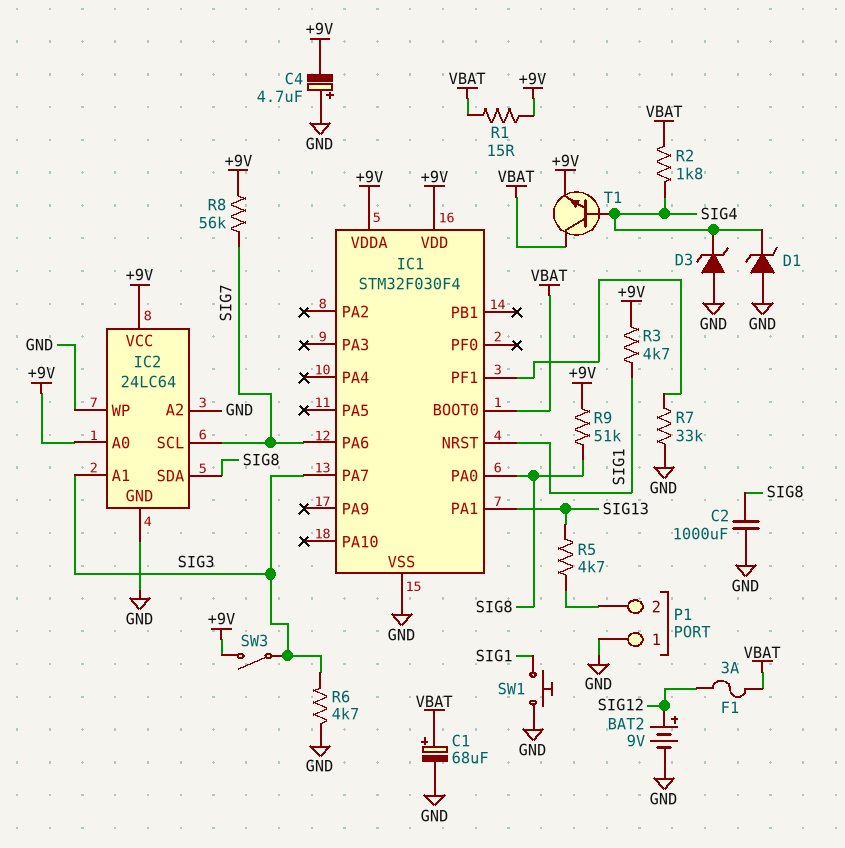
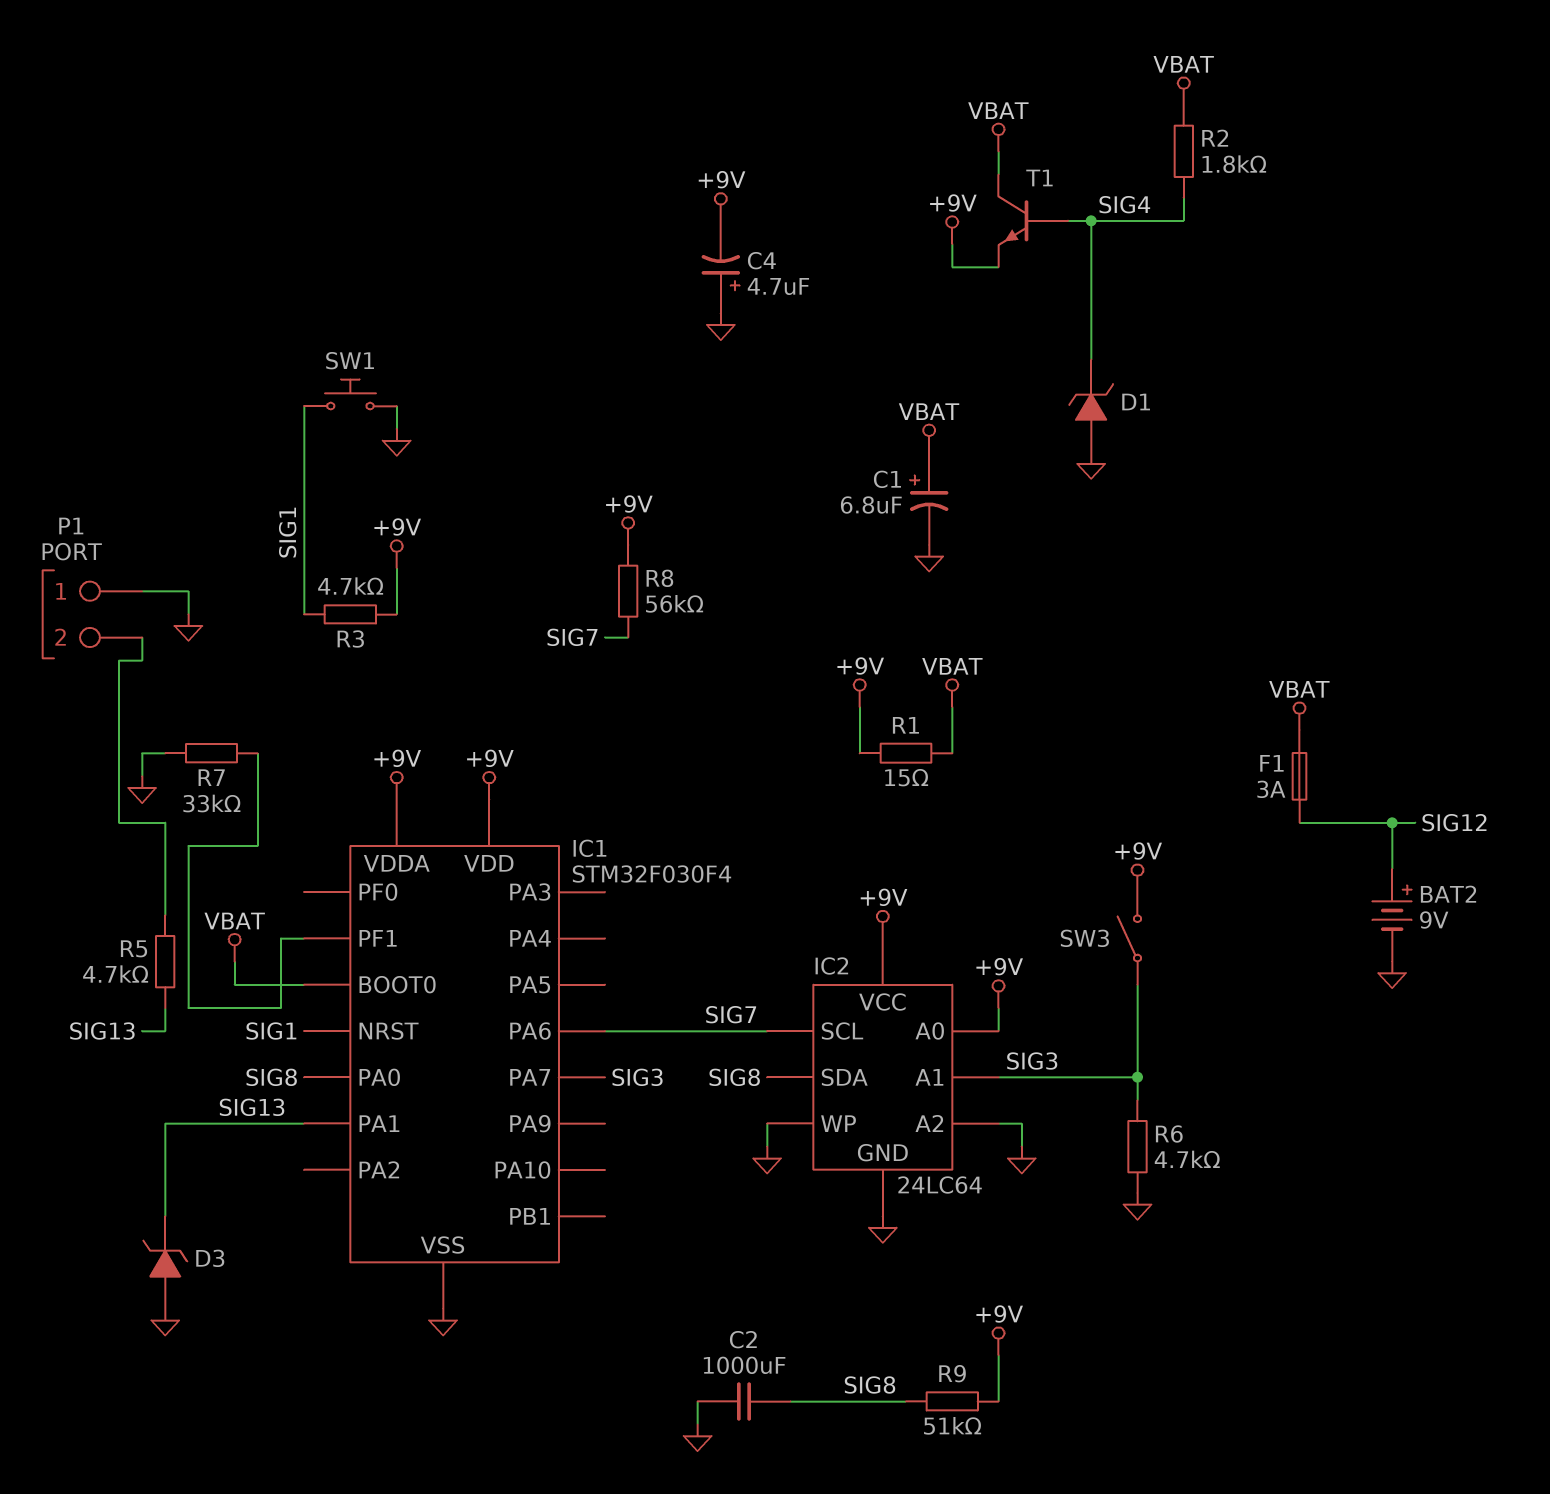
C1: 68uF (plus VBAT, minus GND) -> 6.8uF (plus VBAT, minus GND)
D3: zener (A GND, K SIG4) -> zener (A GND, K SIG13)

